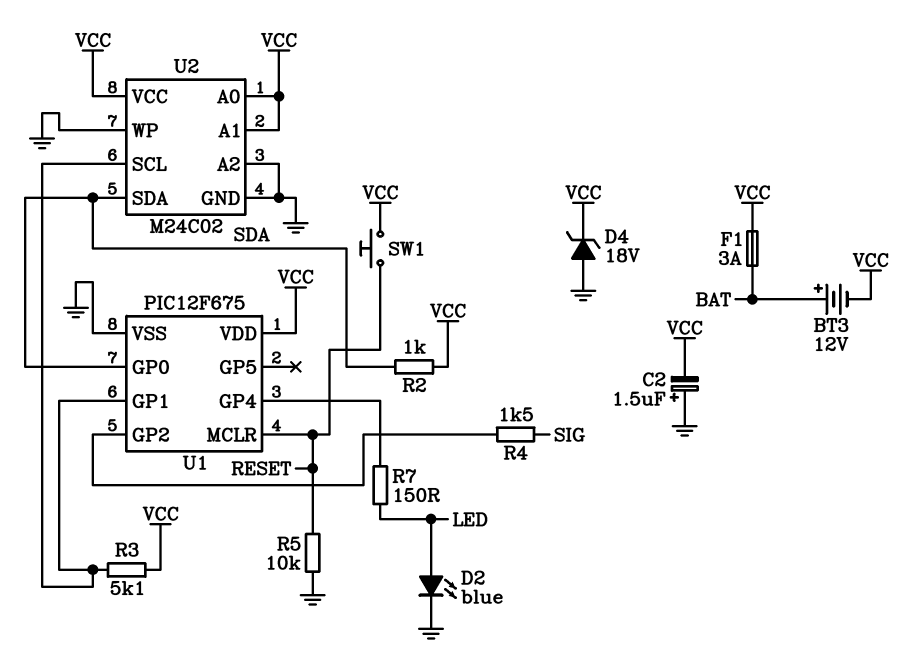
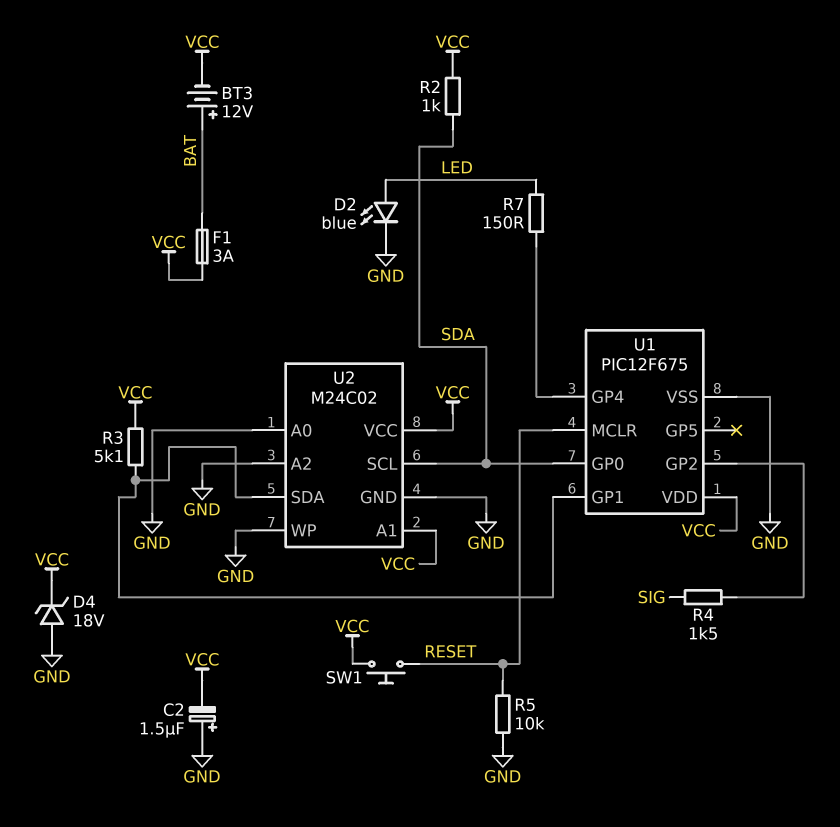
U2 pin A0: VCC -> GND
U2 pin SCL: U1/GP1 -> SDA
U2 pin SDA: SDA -> U1/GP1

